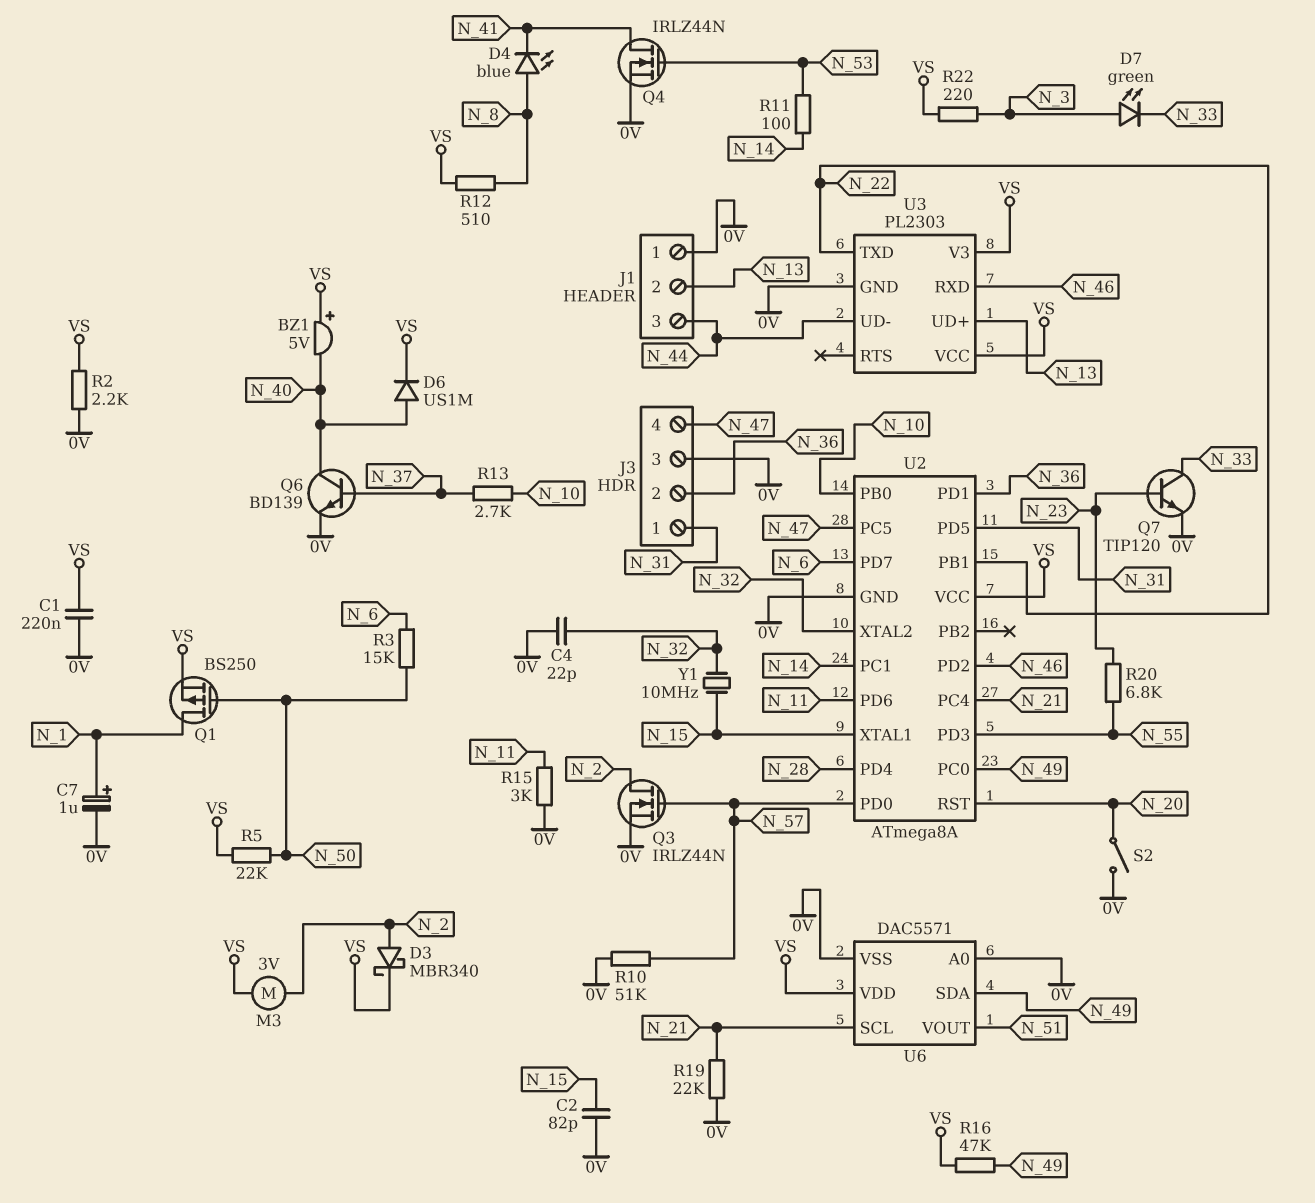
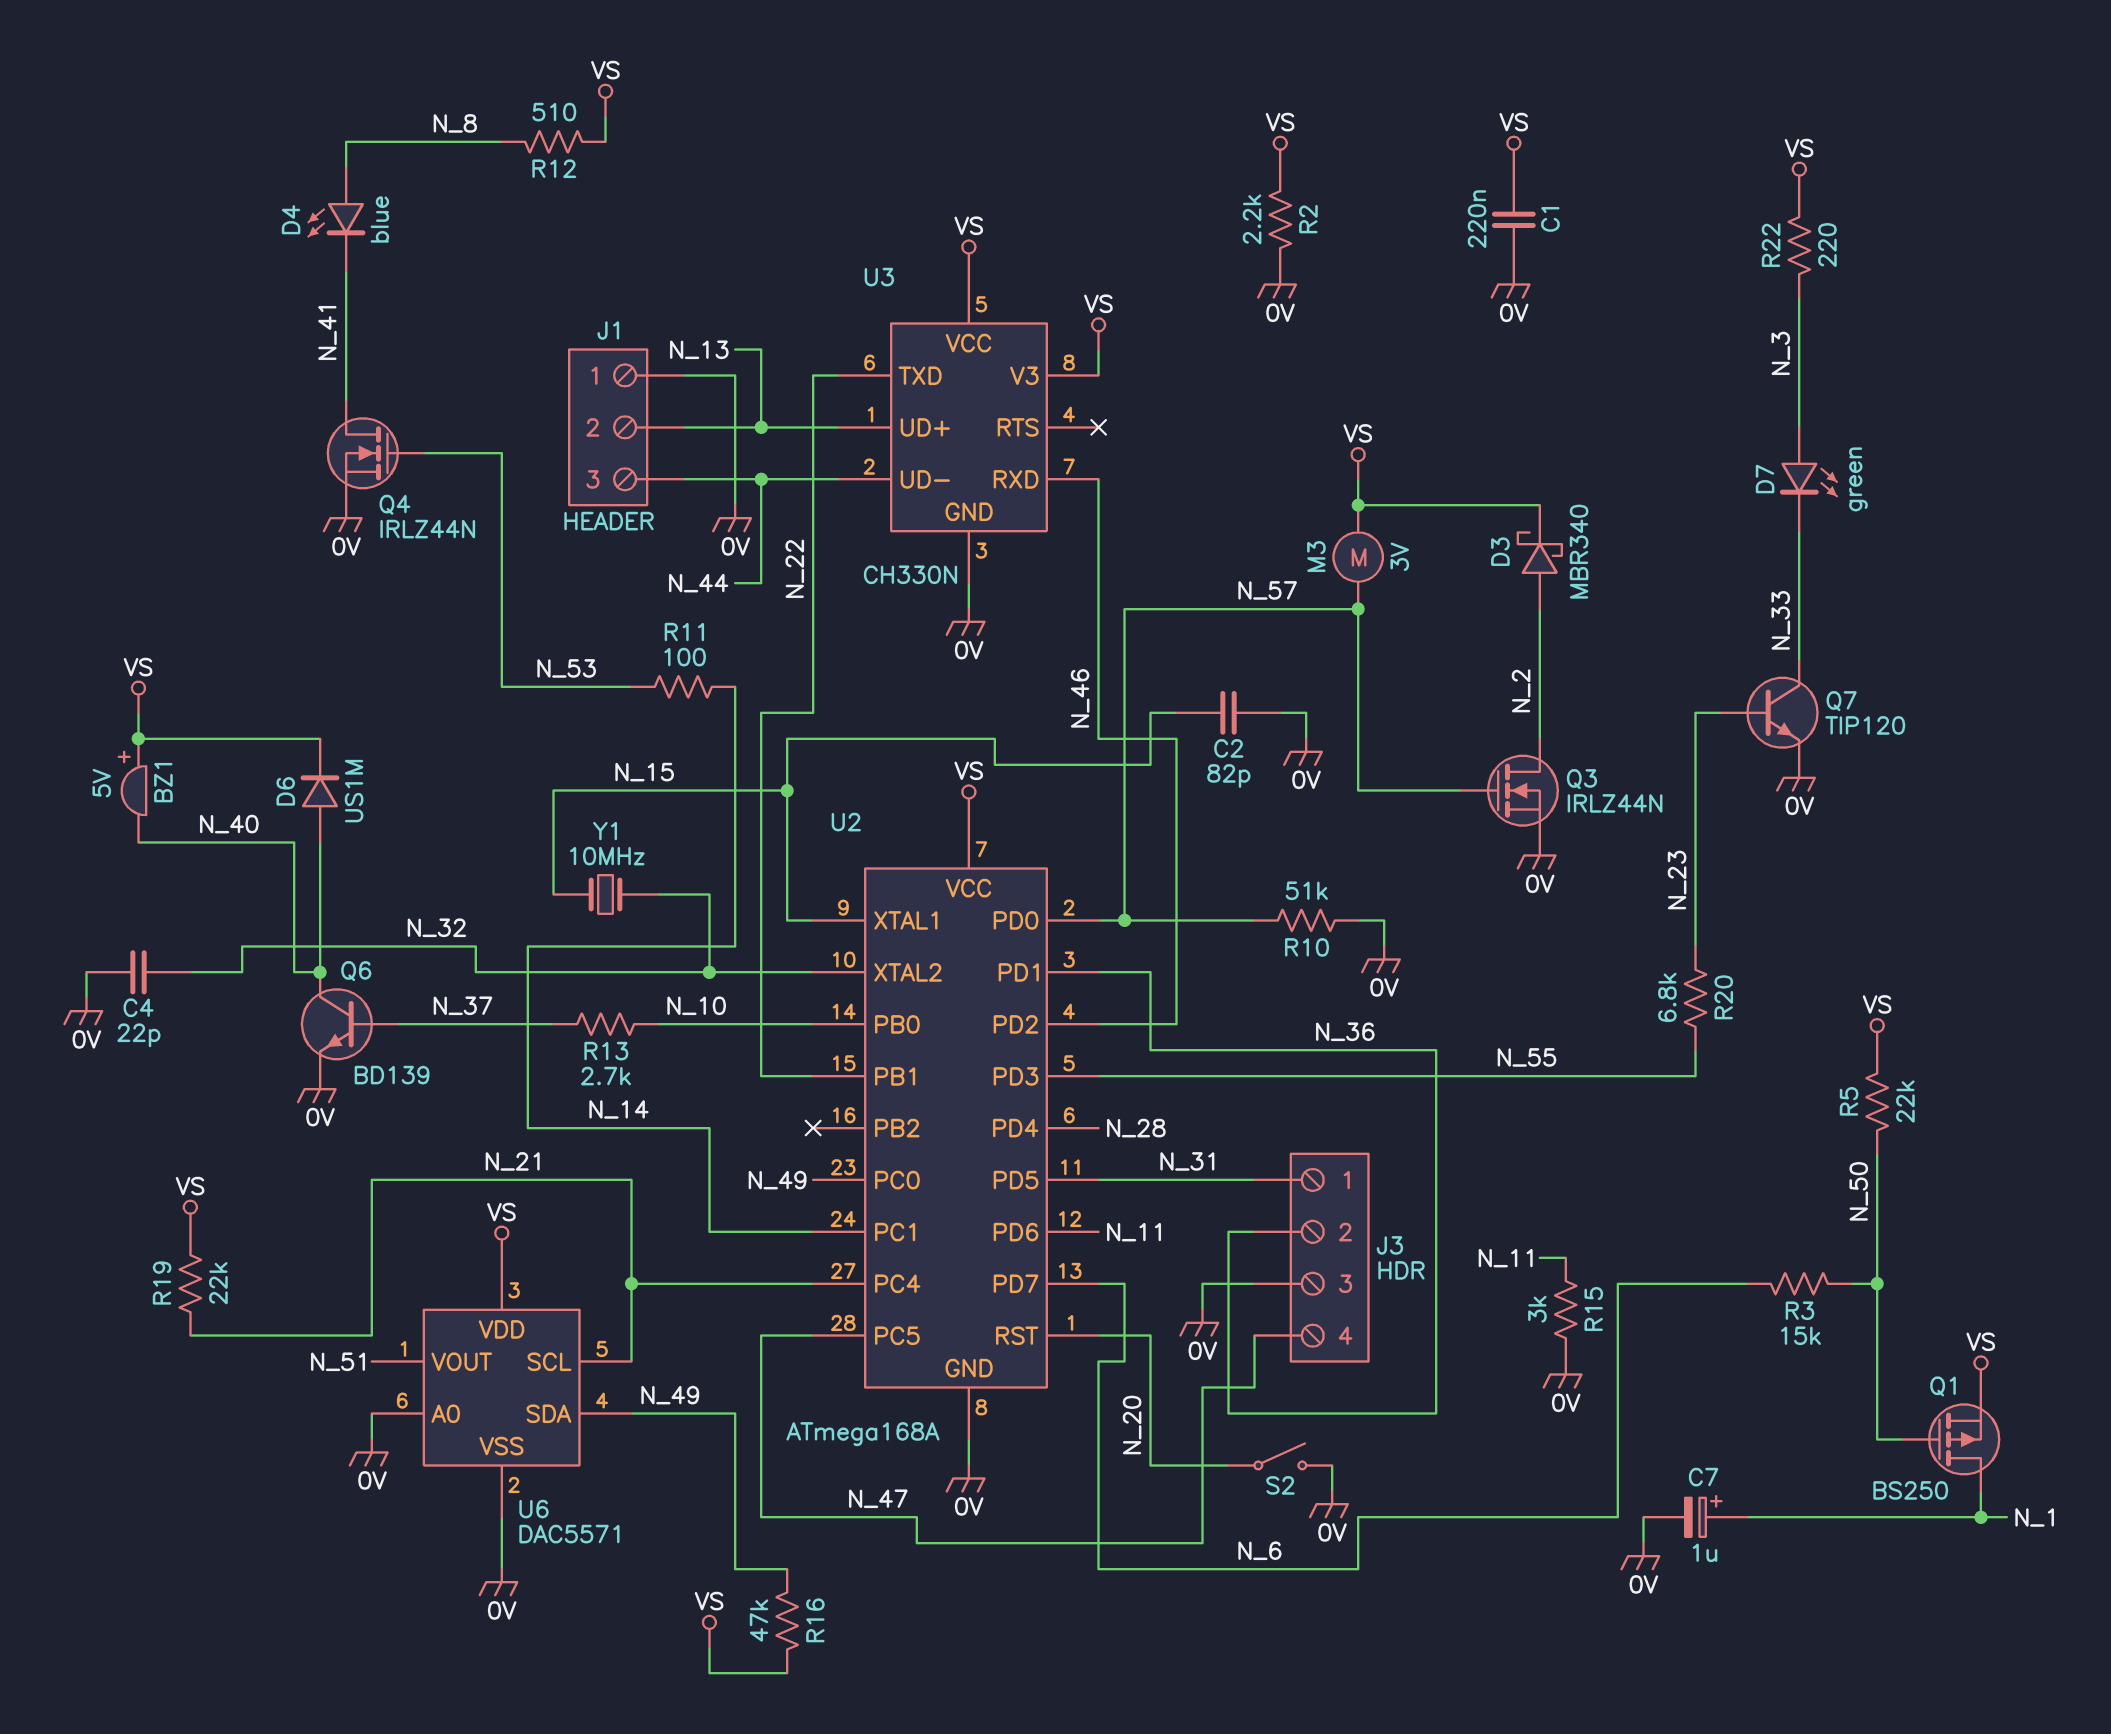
M3: motor 3V (N_2, VS) -> motor 3V (N_57, VS)
R19: 22k (0V, N_21) -> 22k (N_21, VS)
U2: ATmega8A -> ATmega168A
U3: PL2303 -> CH330N

